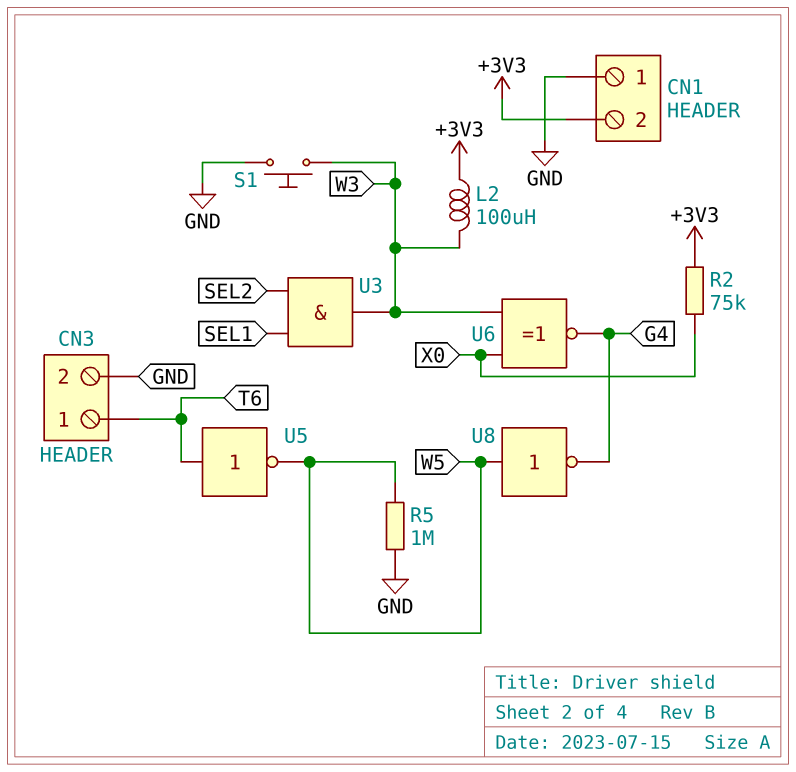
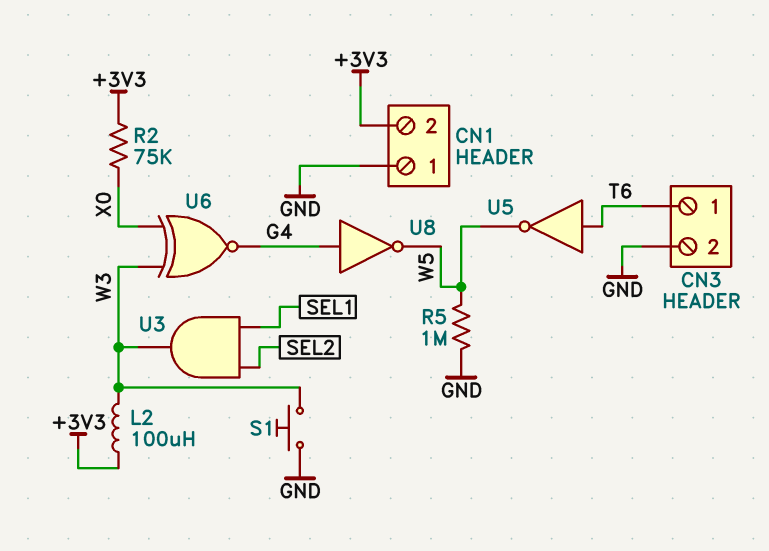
U8: NOT (in W5, out G4) -> NOT (in G4, out W5)

